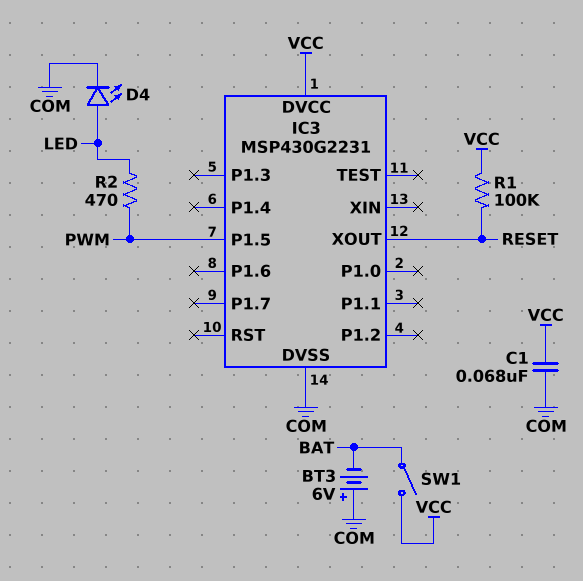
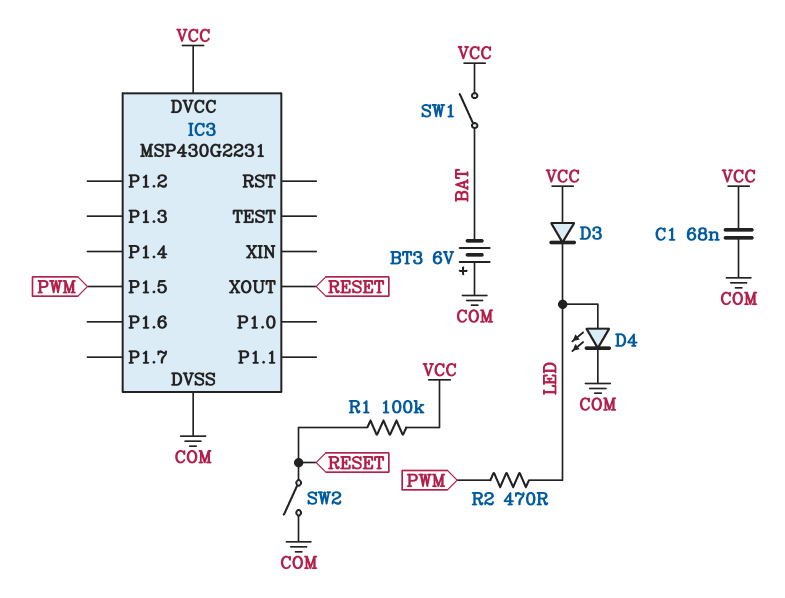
D3: none -> diode (A VCC, K LED)
SW2: none -> switch (COM, RESET)

